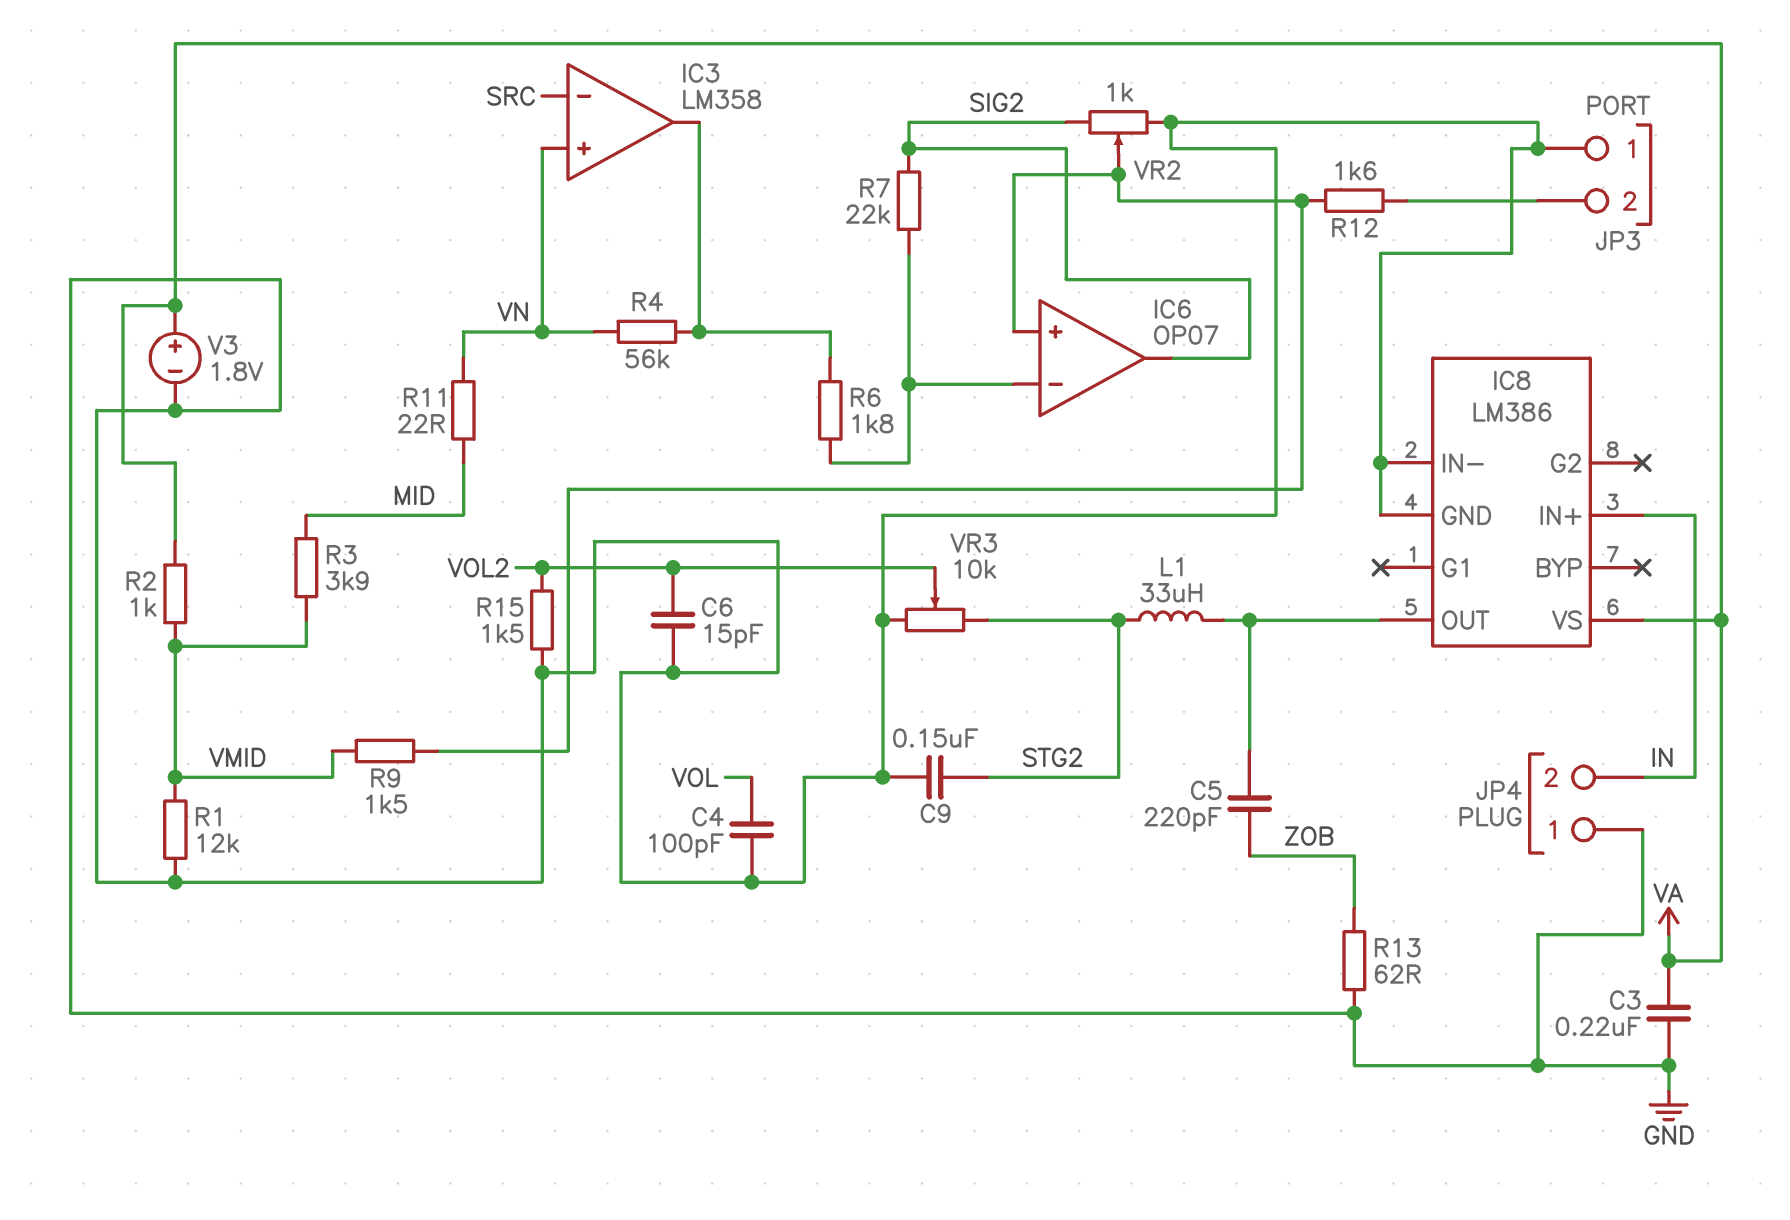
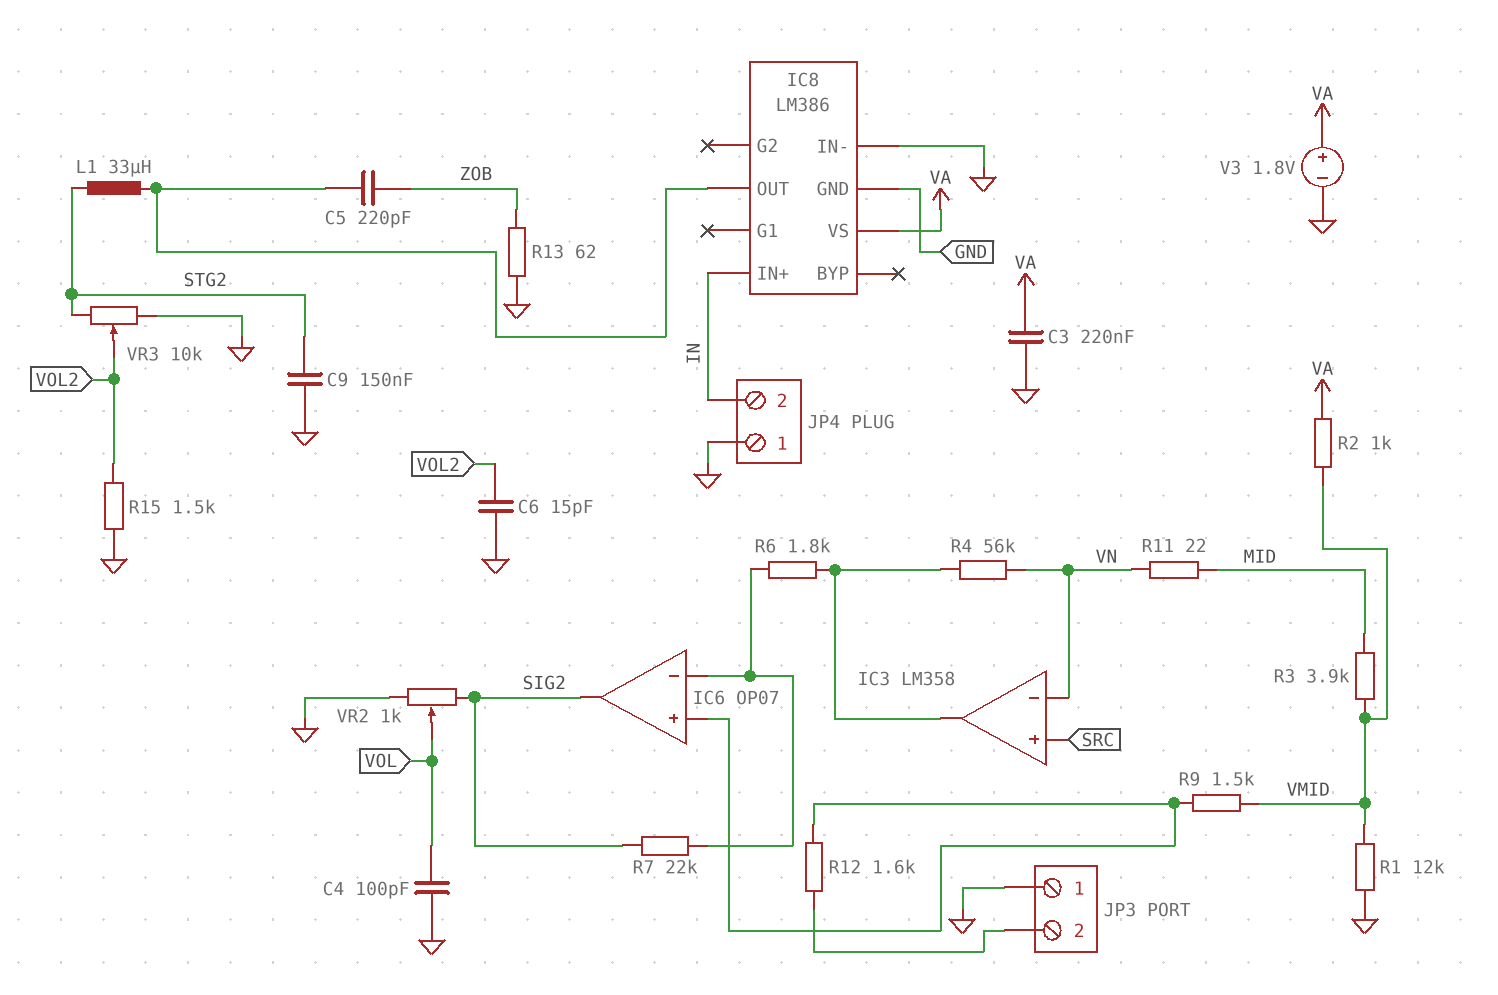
IC3 pin in+: VN -> SRC
IC3 pin in-: SRC -> VN
VR2: 1k (GND, SIG2, wiper IC6/in+) -> 1k (GND, SIG2, wiper VOL)

